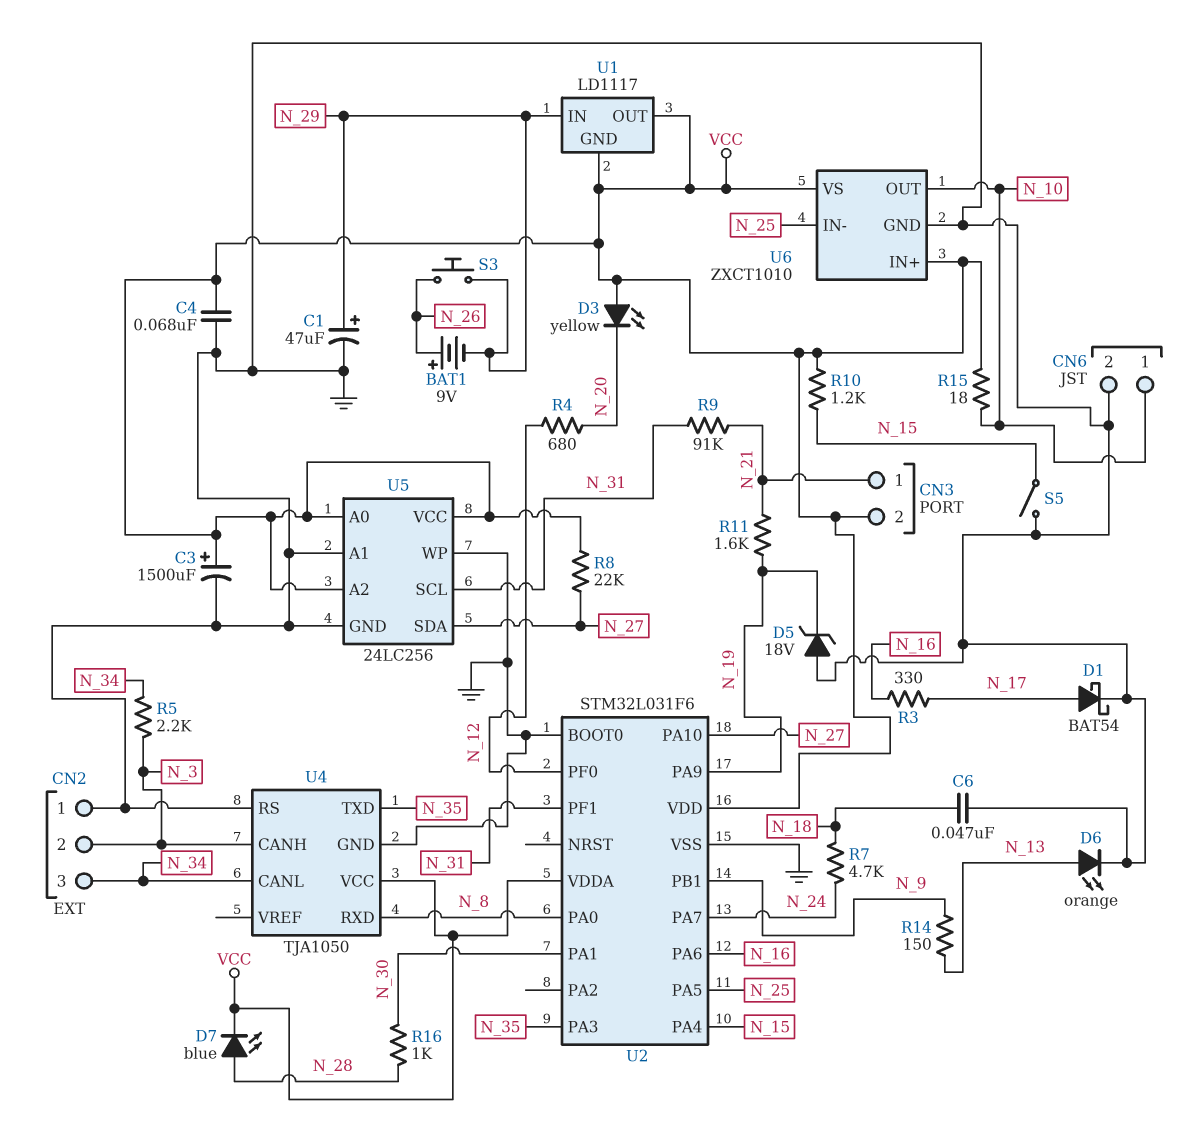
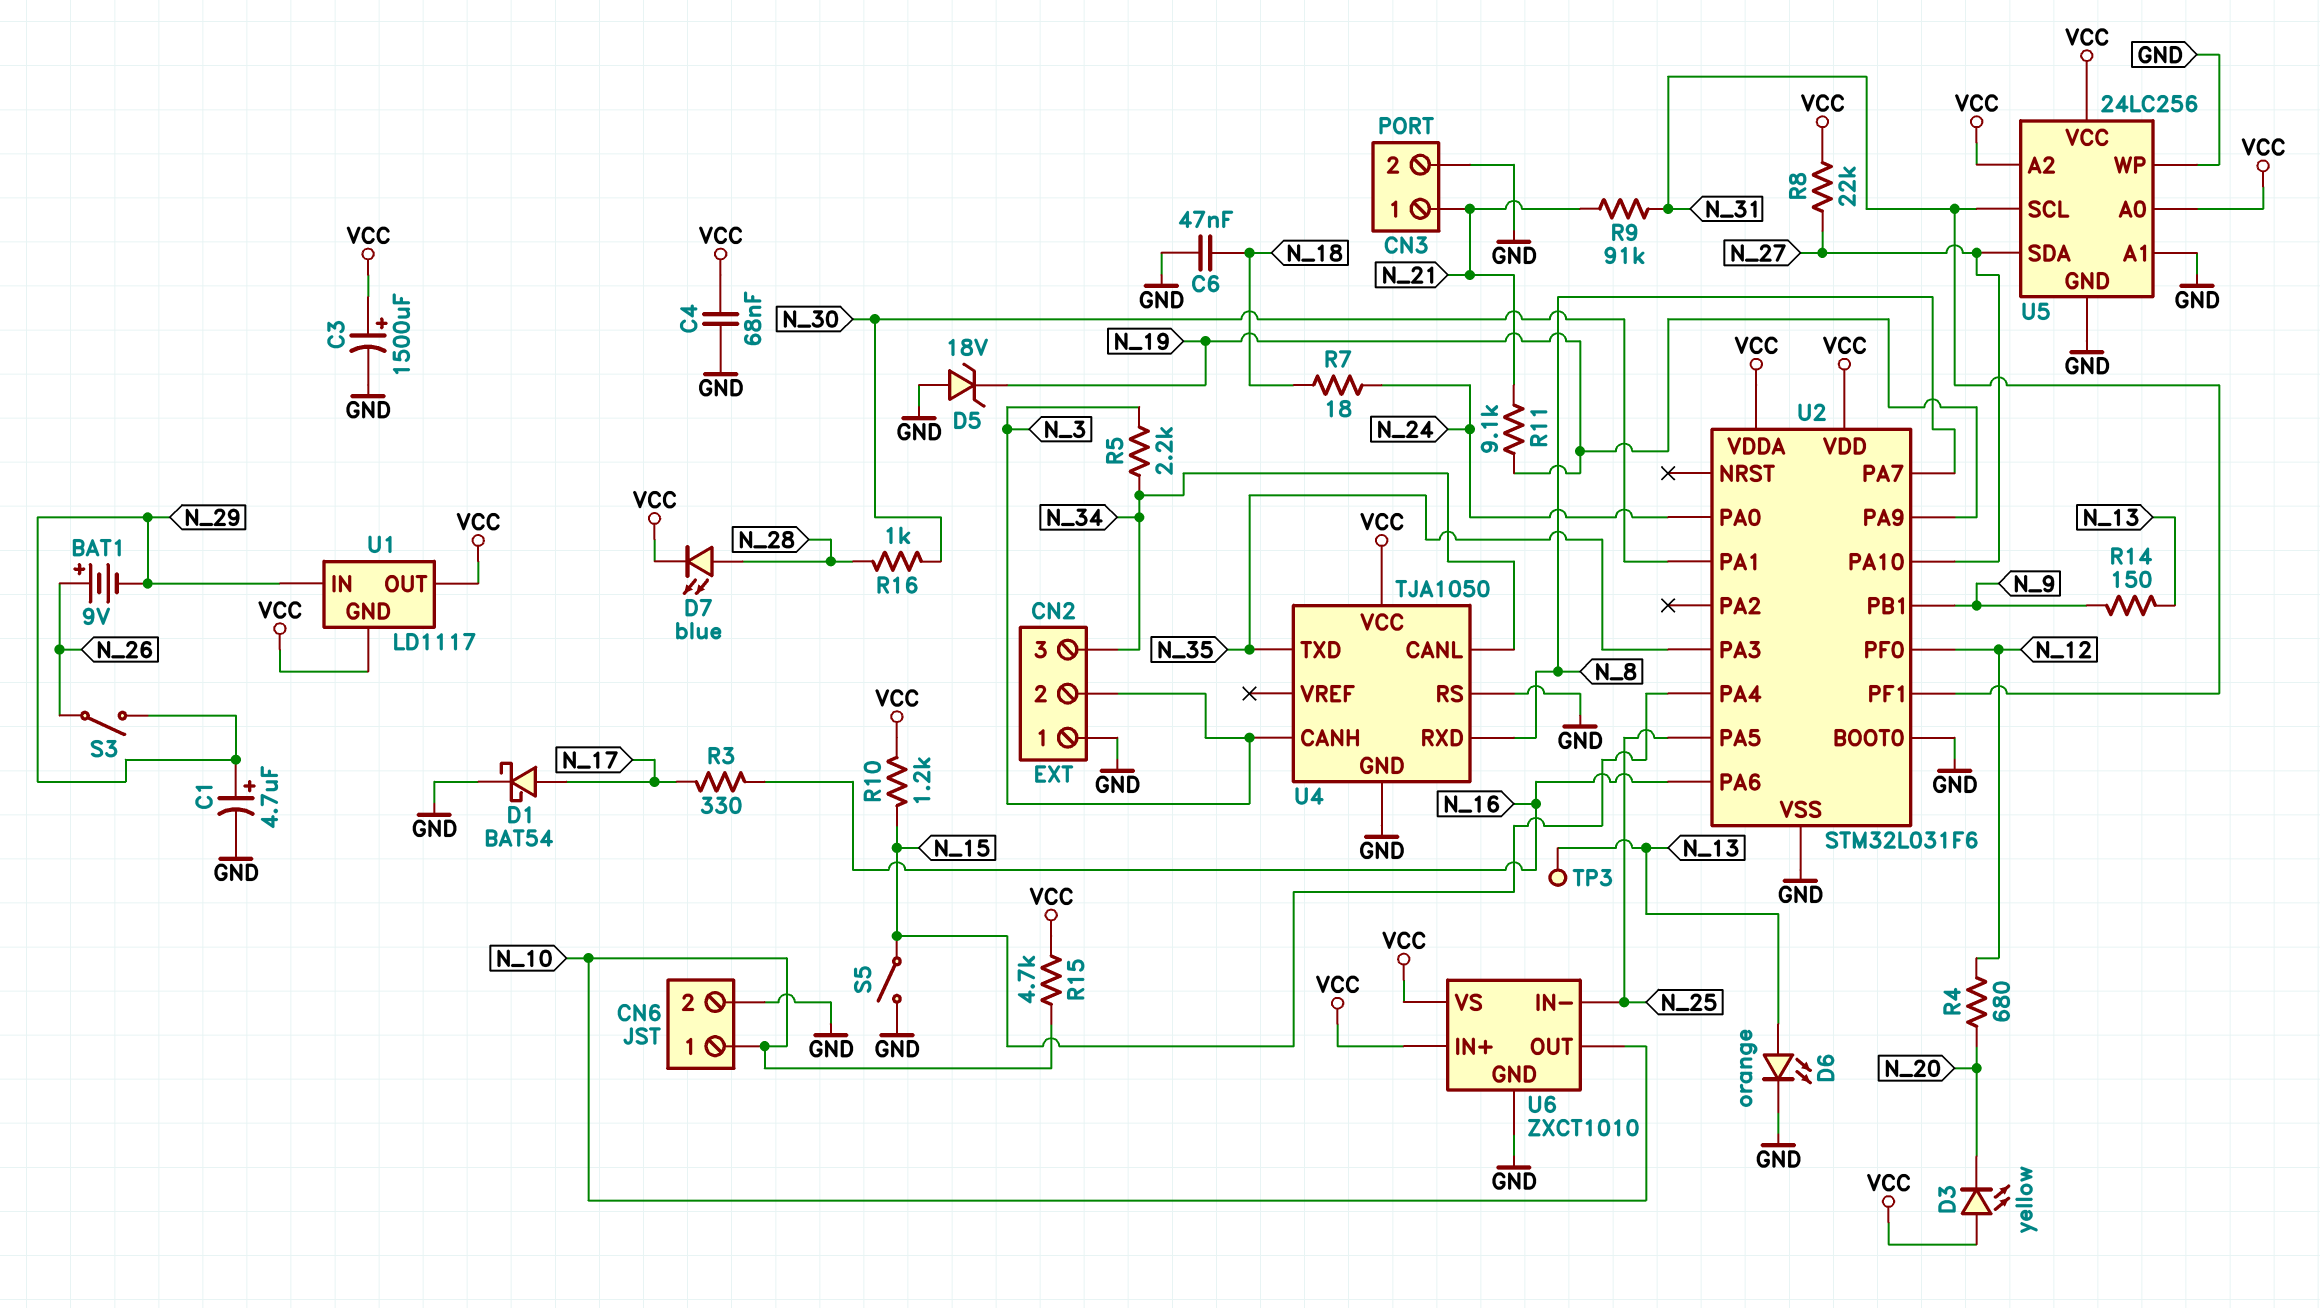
C1: 47uF (plus N_29, minus GND) -> 4.7uF (plus N_29, minus GND)
CN3 pin 2: VCC -> GND
R7: 4.7k (N_18, N_24) -> 18 (N_18, N_24)
R11: 1.6k (N_19, N_21) -> 9.1k (N_19, N_21)
R15: 18 (N_10, VCC) -> 4.7k (N_10, VCC)
S3: button (N_26, N_29) -> switch (N_26, N_29)
TP3: none -> test point (N_13)
U2 pin PA0: N_8 -> N_24
U2 pin PA7: N_24 -> N_8

